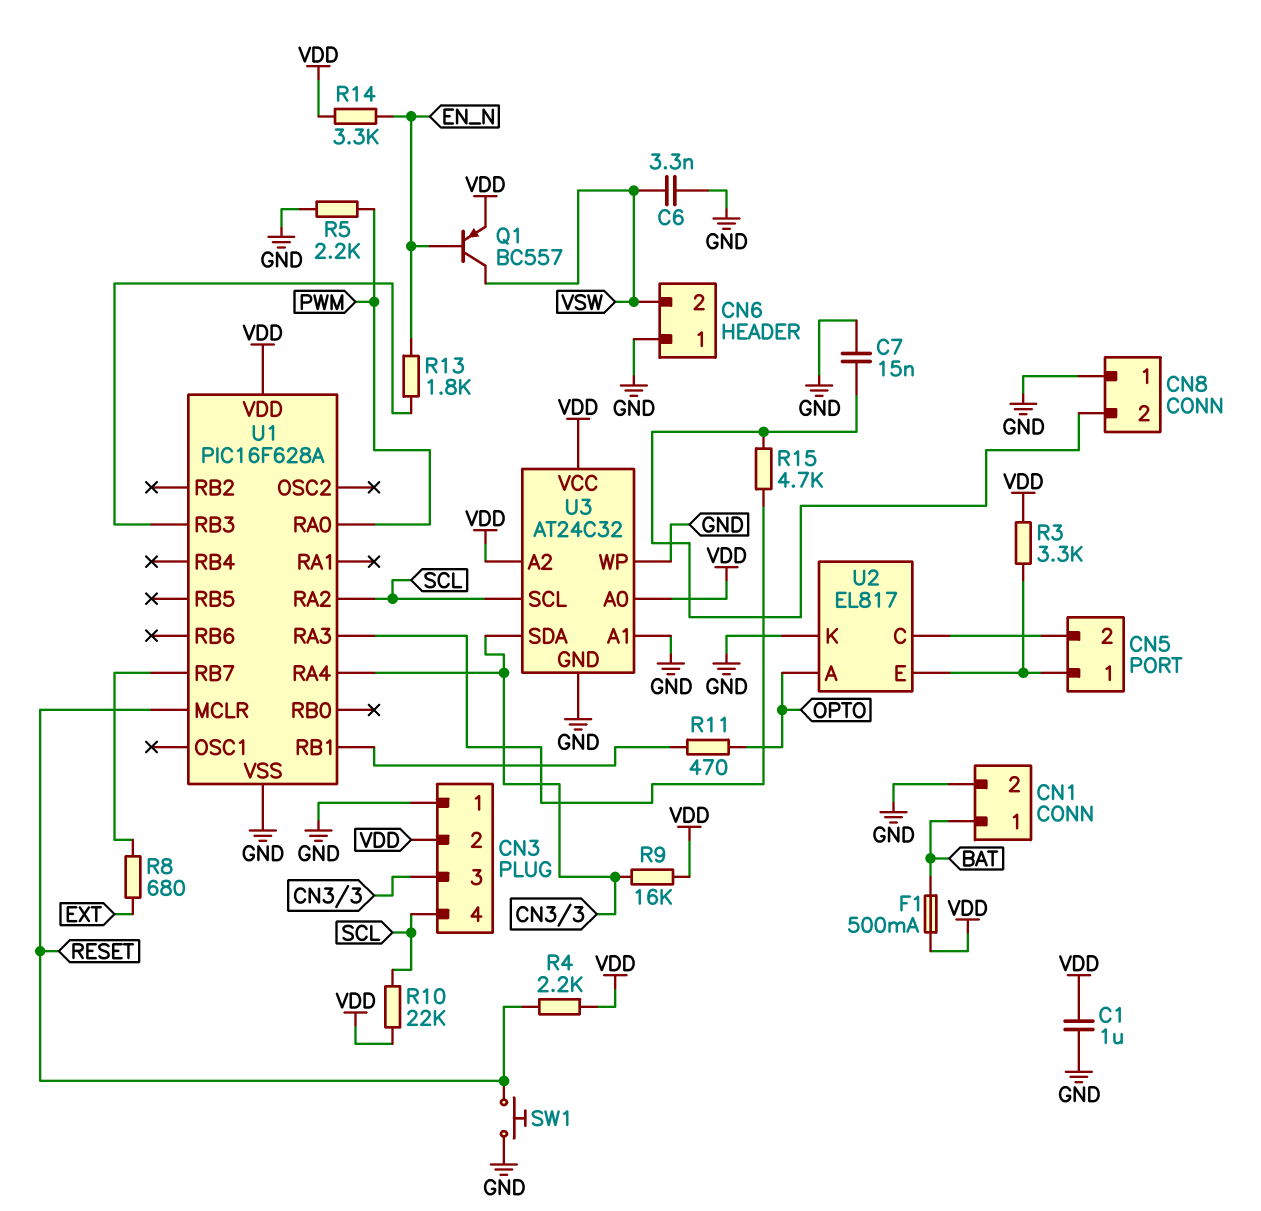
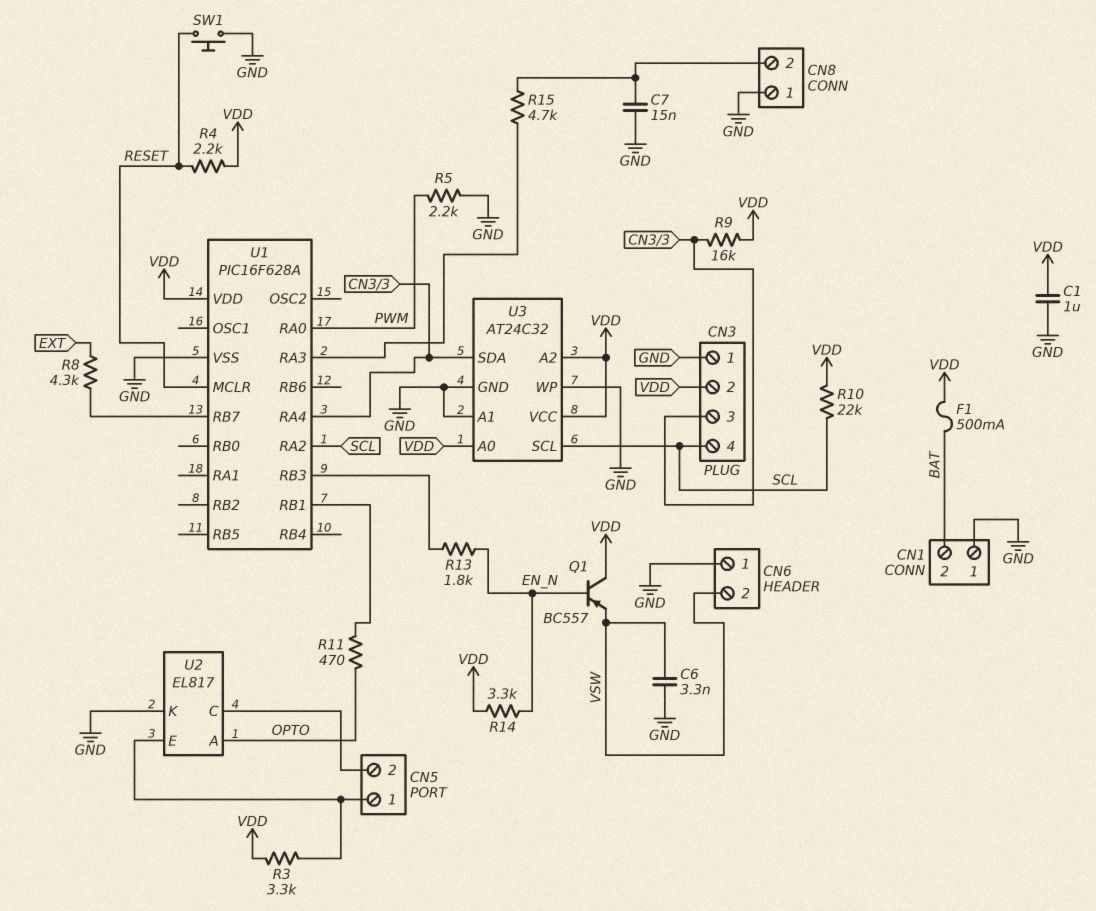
CN1 pin 1: BAT -> GND
CN1 pin 2: GND -> BAT
Q1: PNP BC557 (B EN_N, C VSW, E VDD) -> PNP BC557 (B EN_N, C VDD, E VSW)
R8: 680 (EXT, U1/RB7) -> 4.3k (EXT, U1/RB7)

